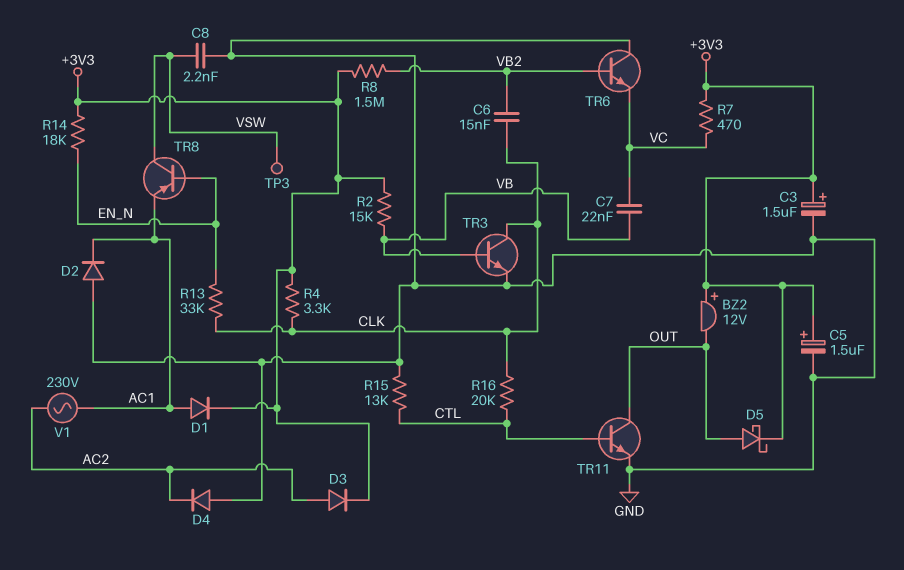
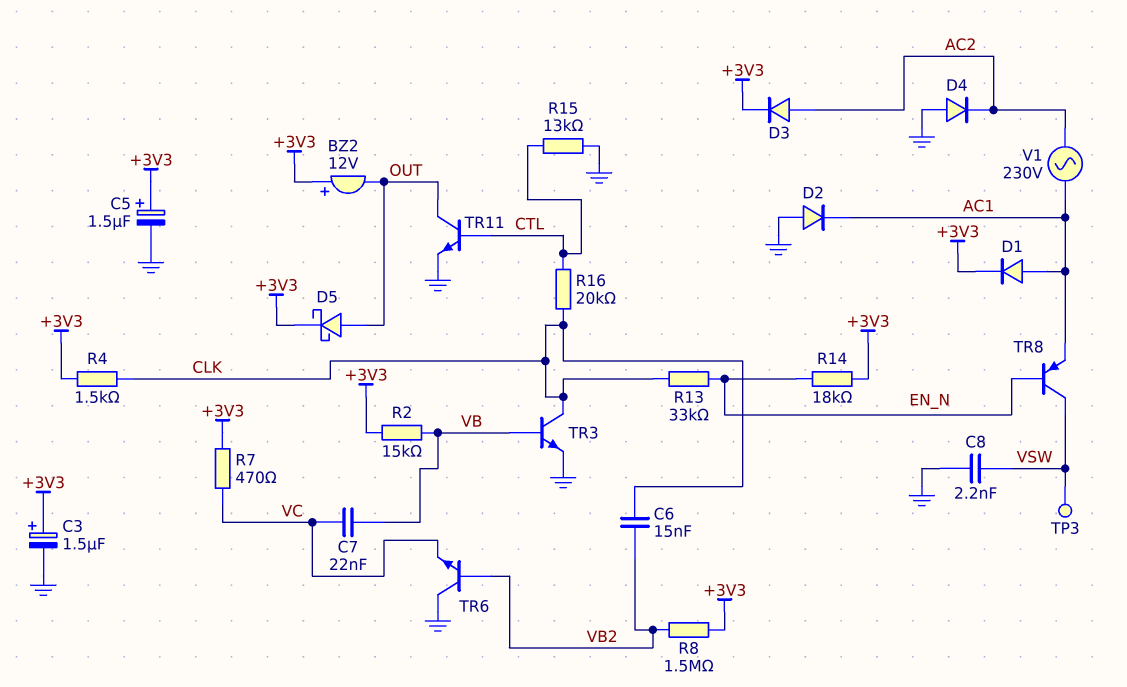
R4: 3.3k (+3V3, CLK) -> 1.5k (+3V3, CLK)

